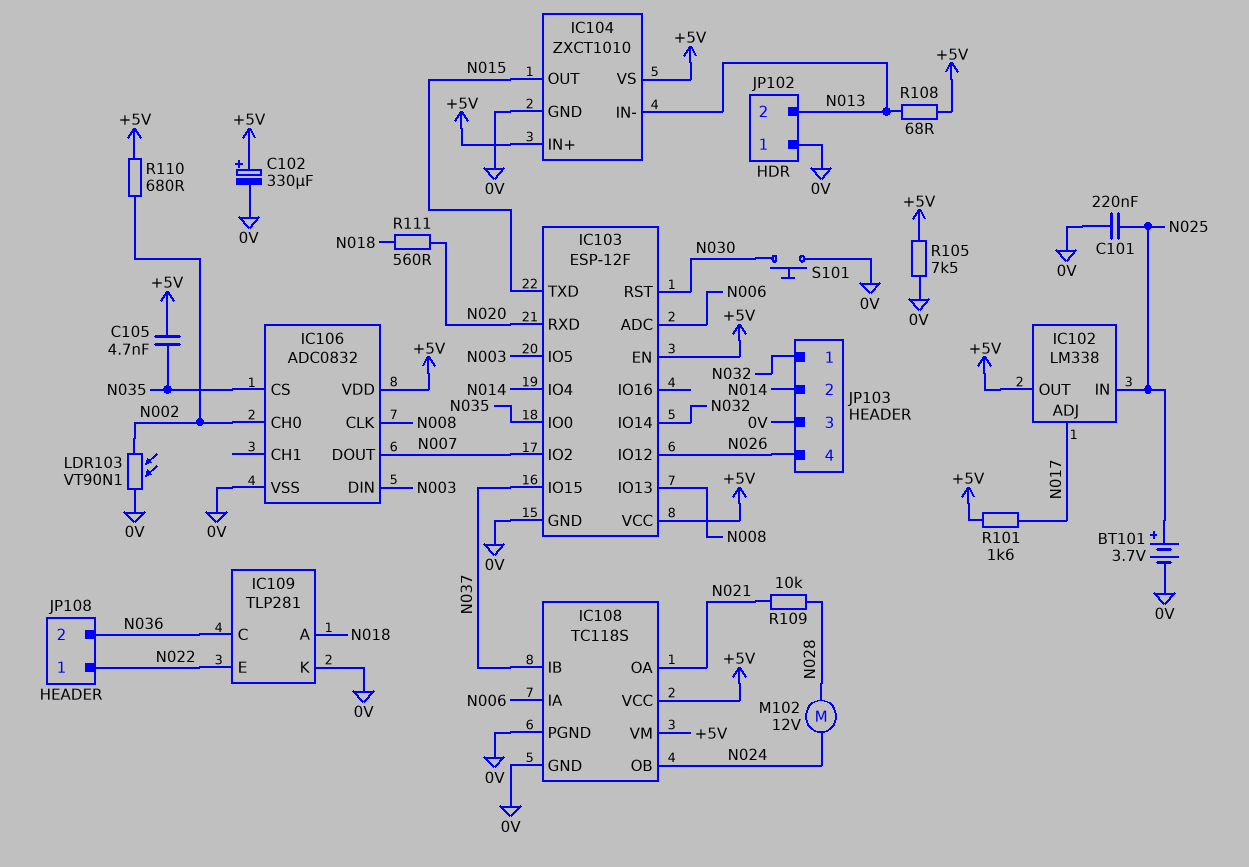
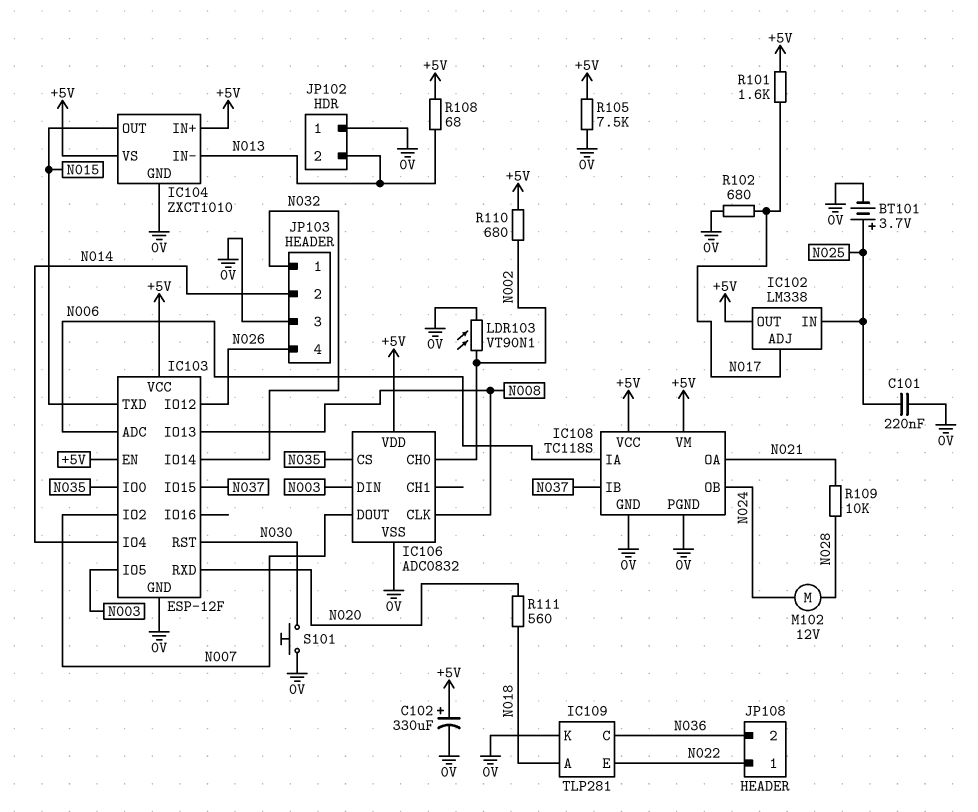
C105: 4.7nF (+5V, N035) -> none
R102: none -> 680 (0V, N017)

